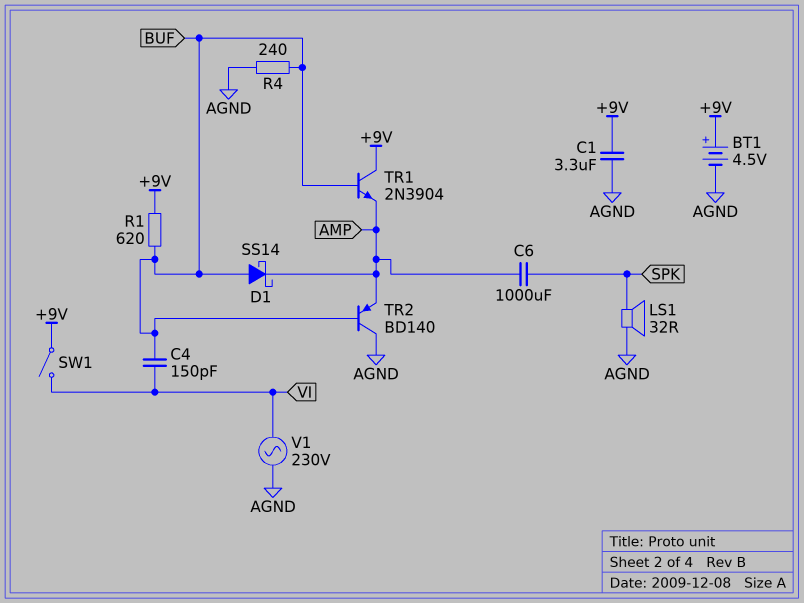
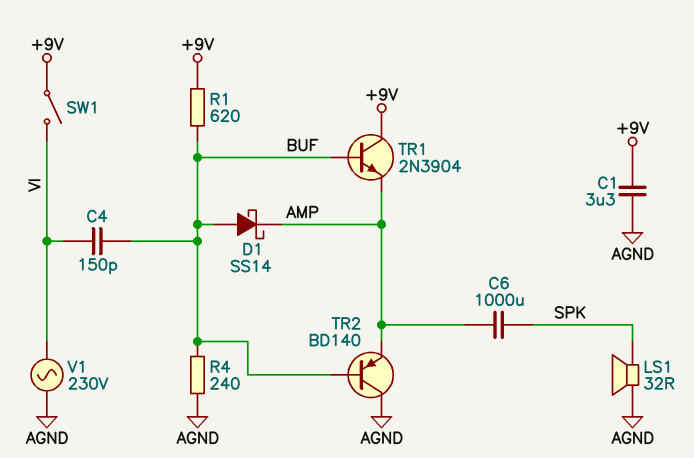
BT1: 4.5V (plus +9V, minus AGND) -> none

